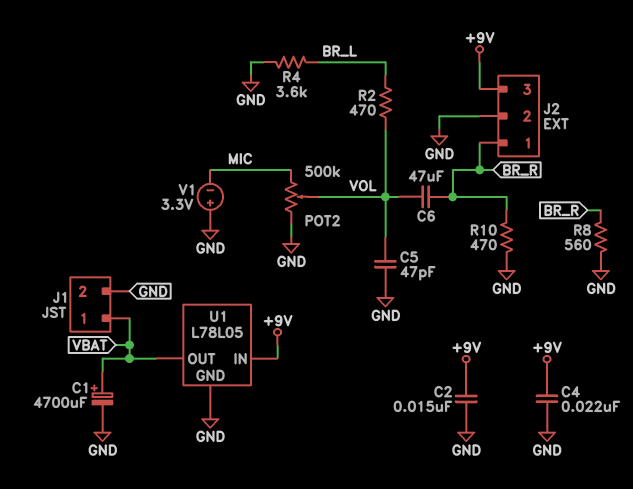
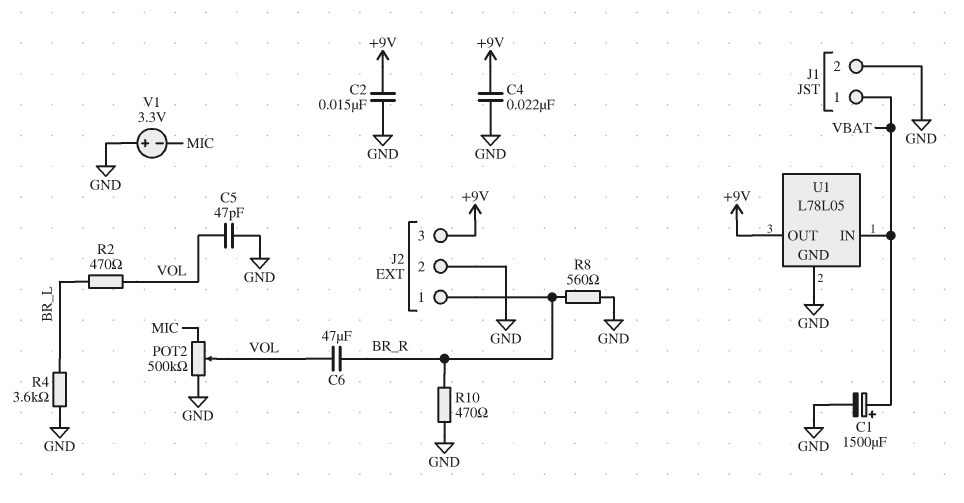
C1: 4700uF (plus VBAT, minus GND) -> 1500uF (plus VBAT, minus GND)
U1 pin IN: +9V -> VBAT
U1 pin OUT: VBAT -> +9V

